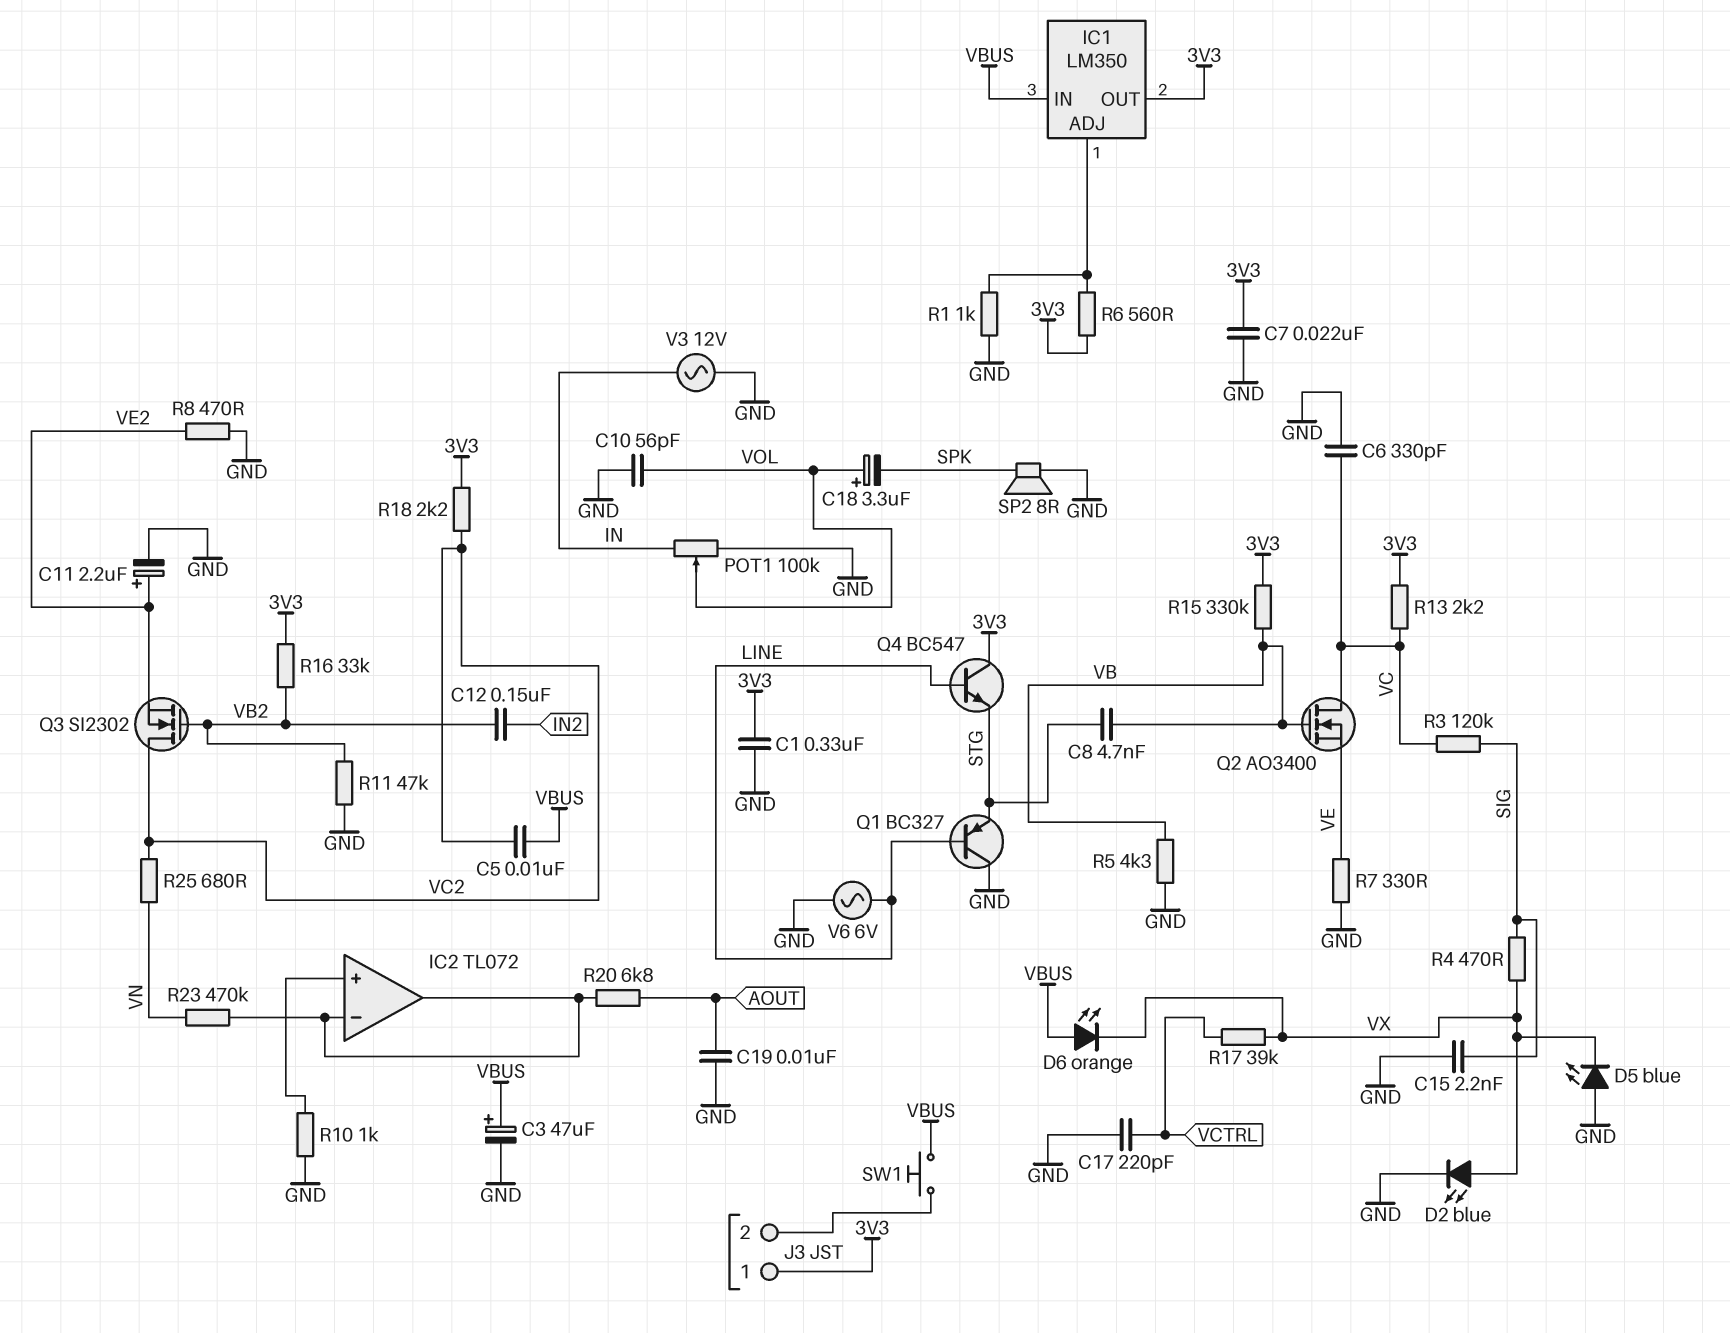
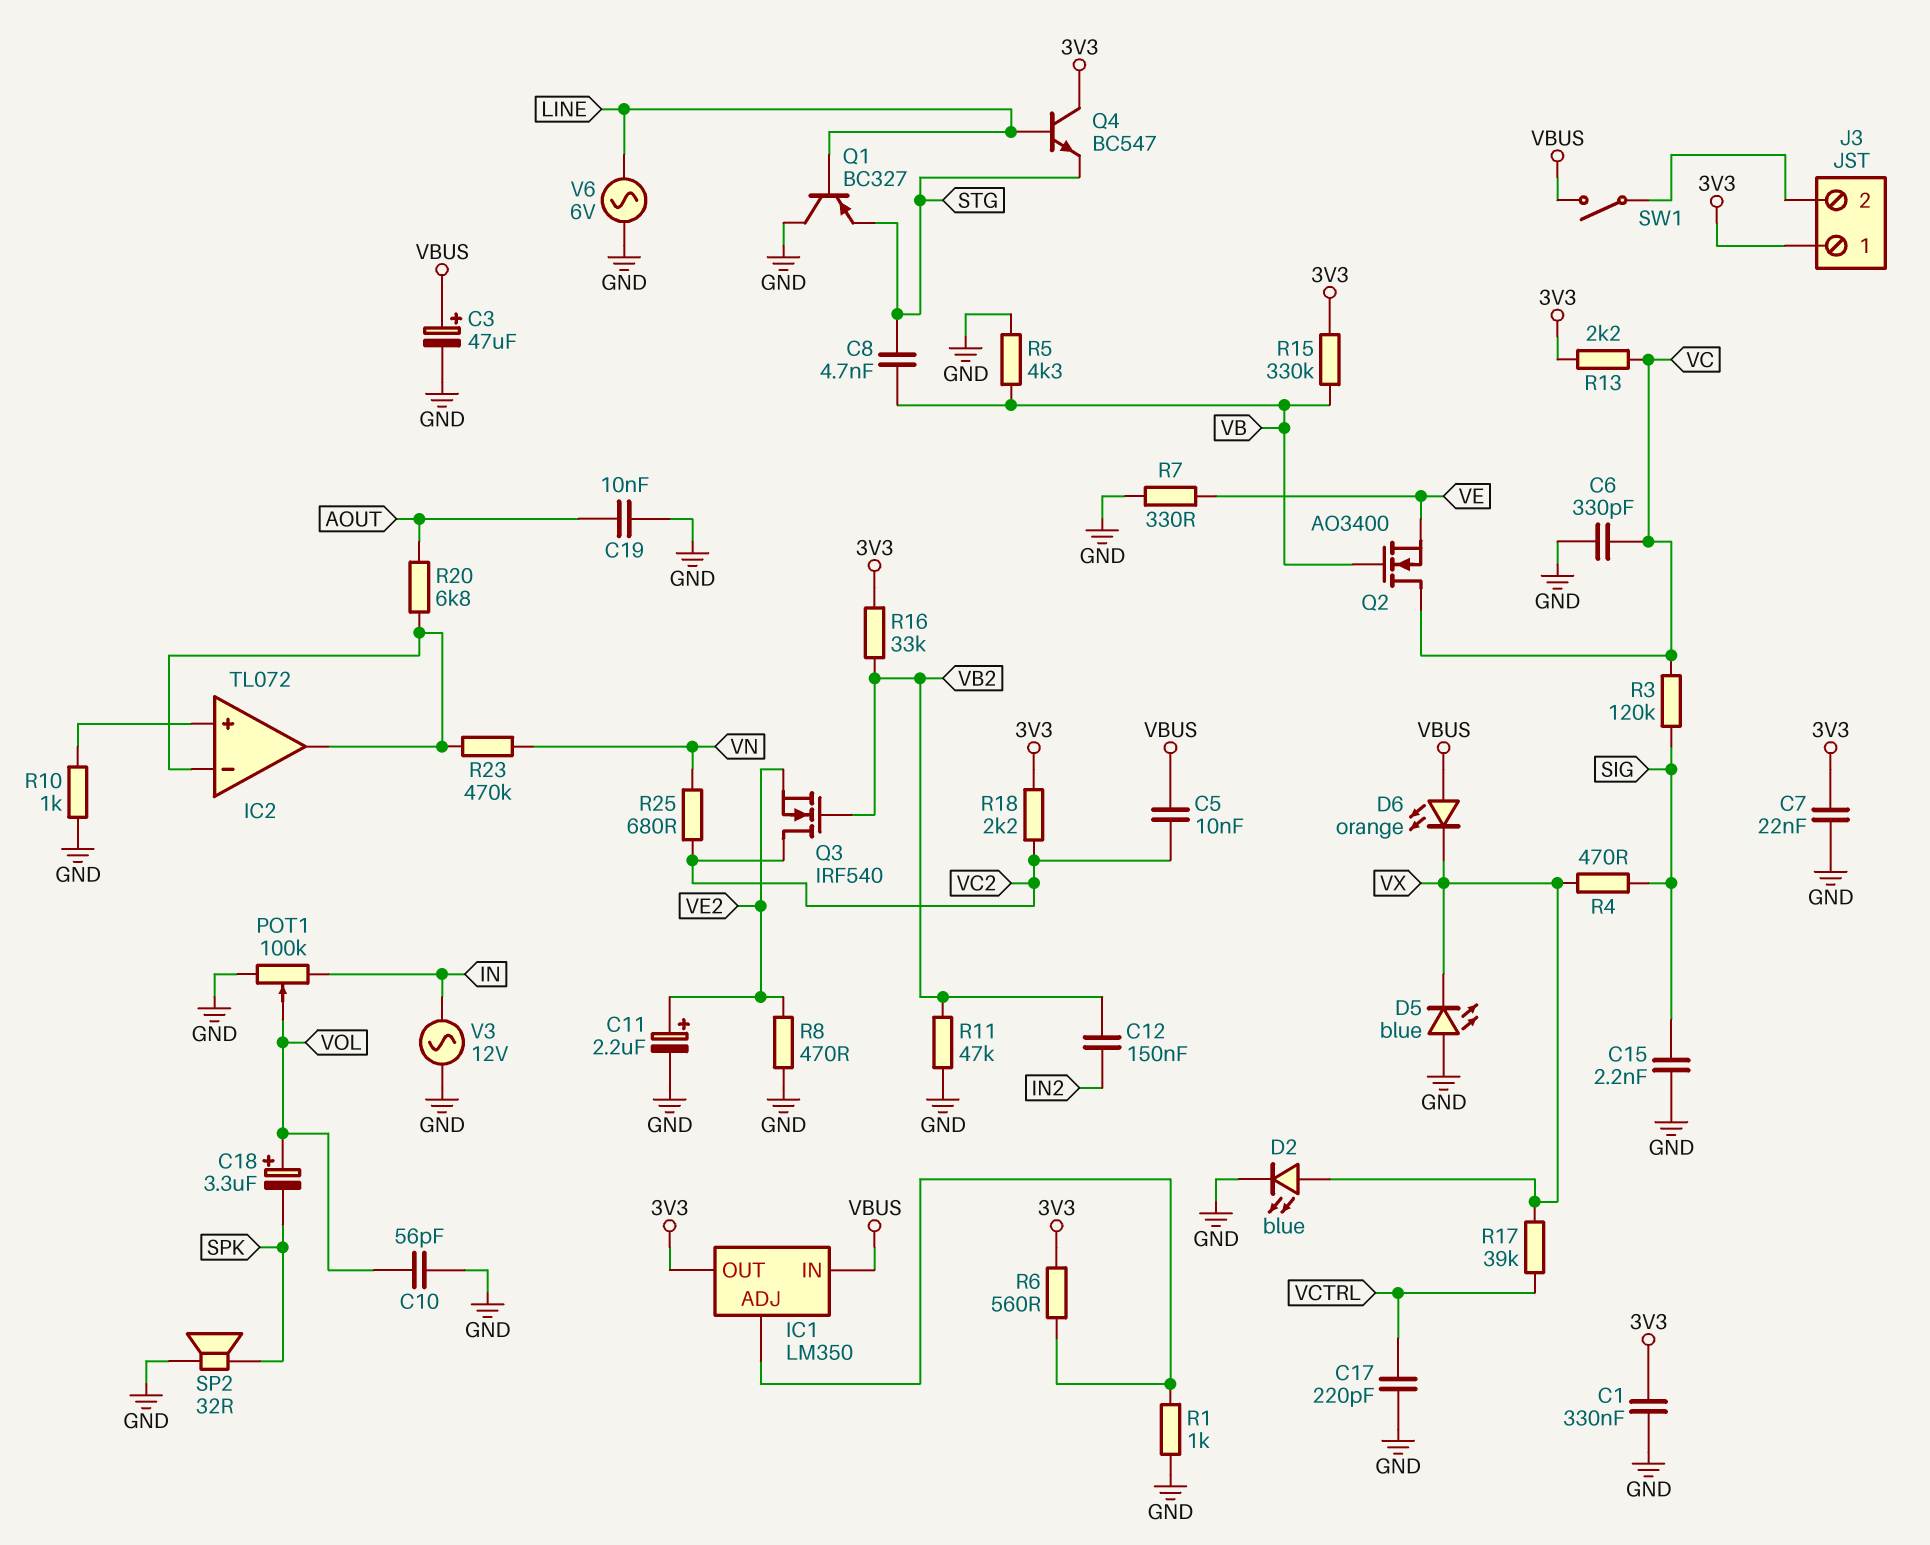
Q3: NMOS SI2302 (G VB2, D VC2, S VE2) -> NMOS IRF540 (G VB2, D VC2, S VE2)
SP2: speaker 8R (GND, SPK) -> speaker 32R (GND, SPK)
SW1: button (J3/2, VBUS) -> switch (J3/2, VBUS)

